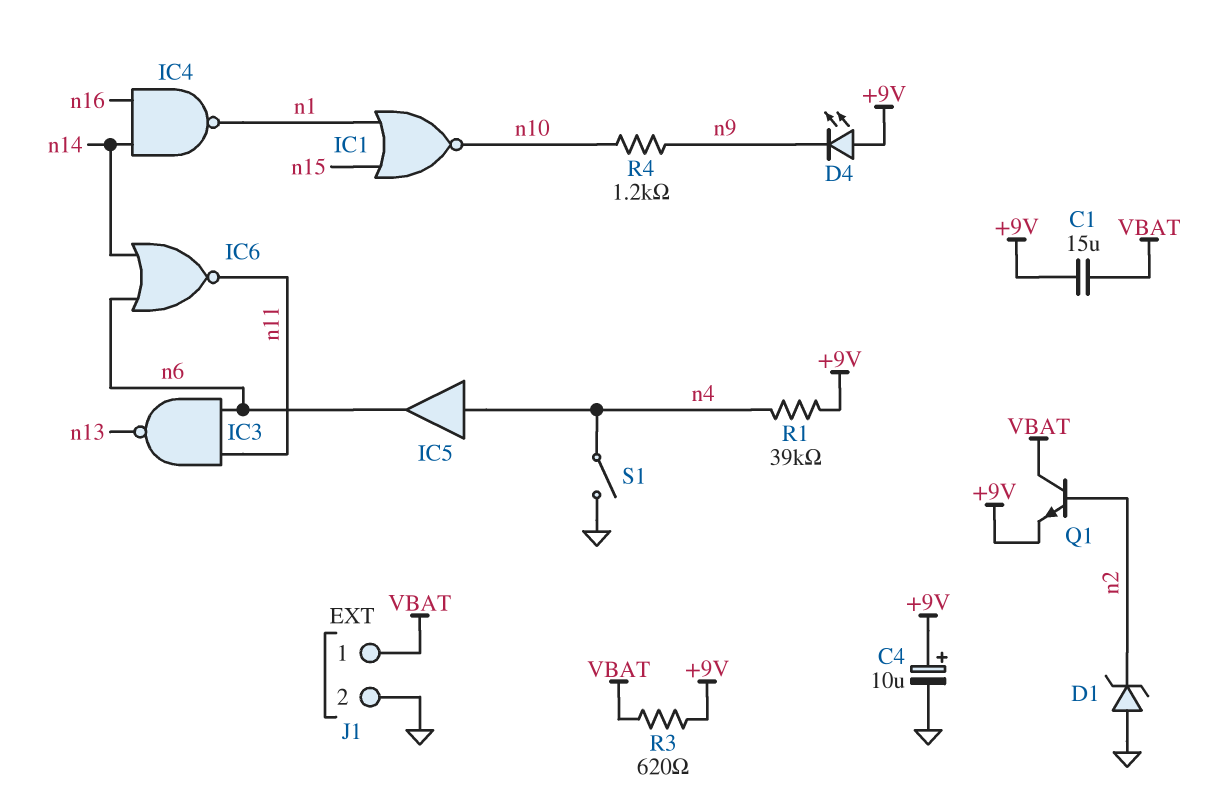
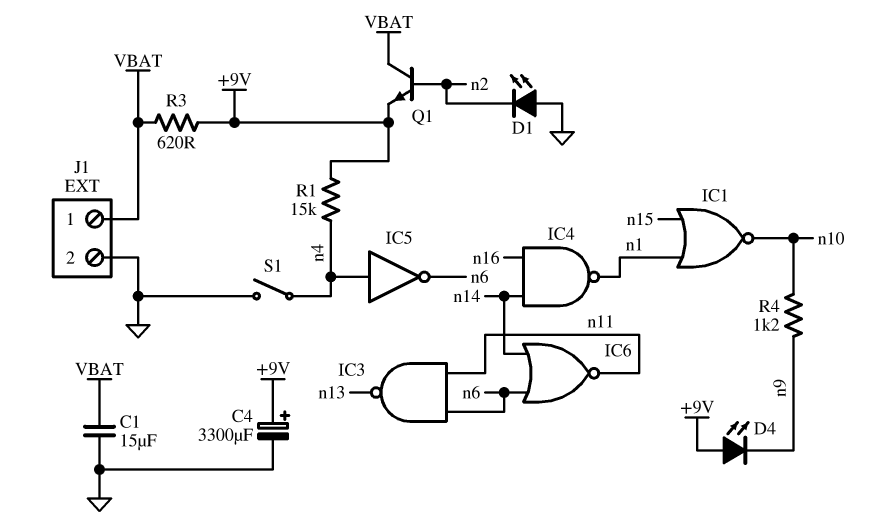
C1: 15uF (+9V, VBAT) -> 15uF (GND, VBAT)
C4: 10uF (plus +9V, minus GND) -> 3300uF (plus +9V, minus GND)
D1: zener (A GND, K n2) -> LED (A GND, K n2)
IC5: buffer (in n4, out n6) -> NOT (in n4, out n6)
R1: 39k (+9V, n4) -> 15k (+9V, n4)

